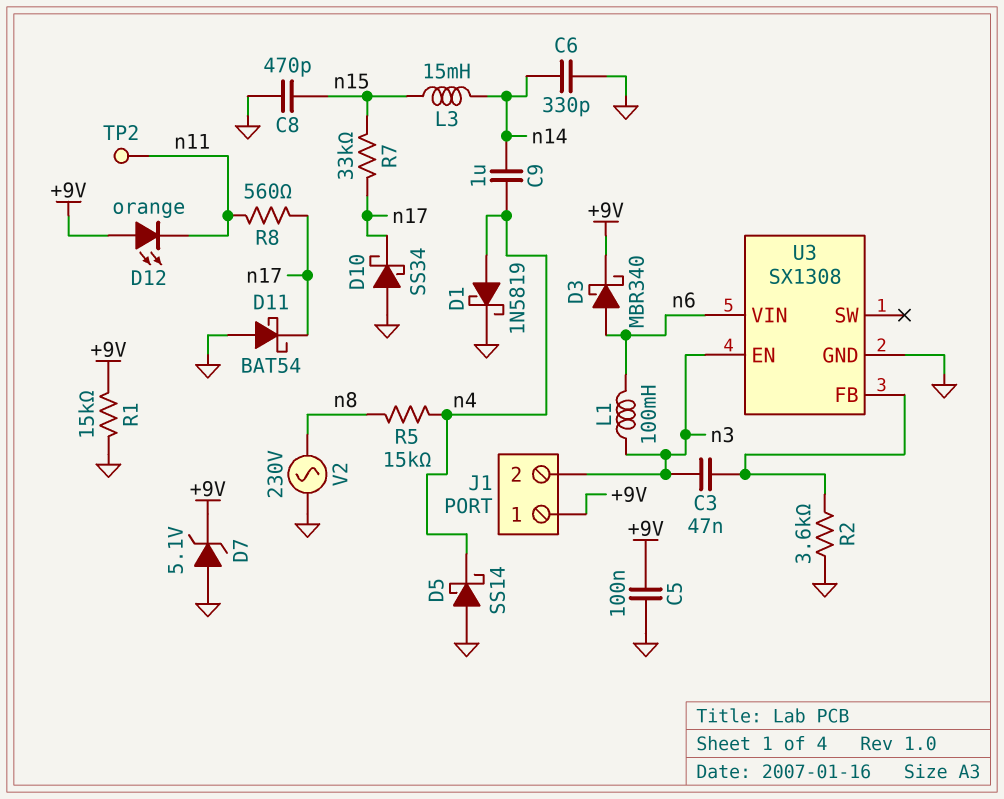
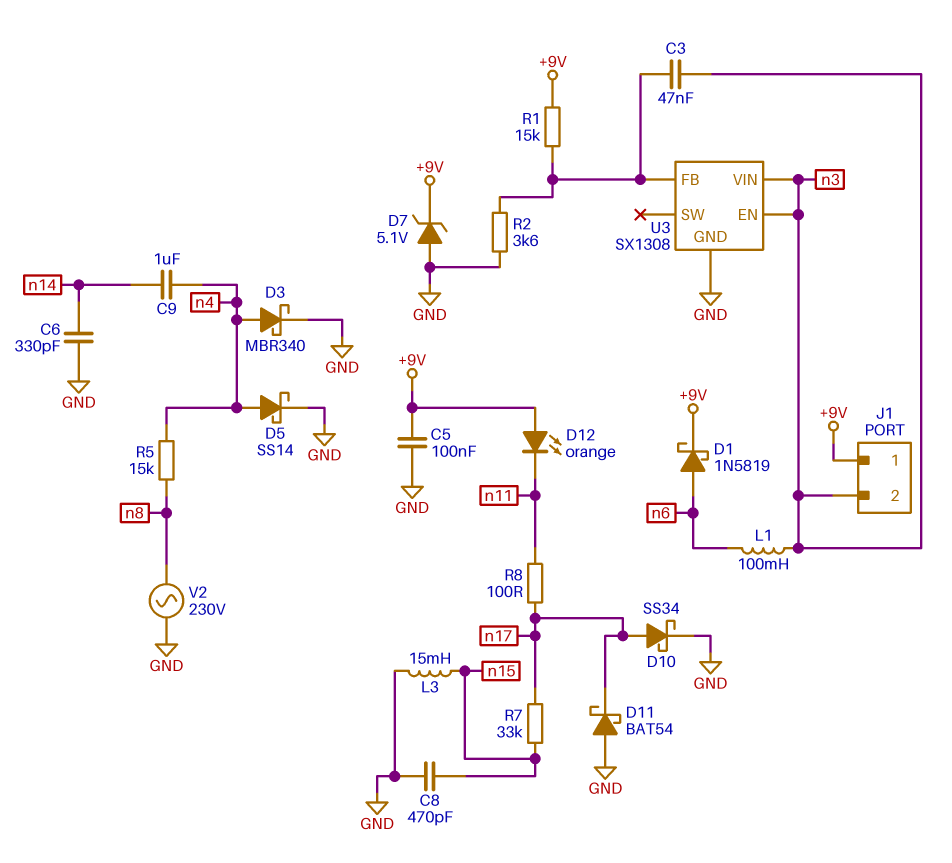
D1: schottky 1N5819 (A n4, K GND) -> schottky 1N5819 (A n6, K +9V)
D3: schottky MBR340 (A n6, K +9V) -> schottky MBR340 (A n4, K GND)
D5: schottky SS14 (A GND, K n4) -> schottky SS14 (A n4, K GND)
D10: schottky SS34 (A GND, K n17) -> schottky SS34 (A n17, K GND)
L3: 15mH (n14, n15) -> 15mH (GND, n15)
R1: 15k (+9V, GND) -> 15k (+9V, U3/FB)
R8: 560 (n11, n17) -> 100 (n11, n17)
TP2: test point (n11) -> none
U3 pin VIN: n6 -> n3

